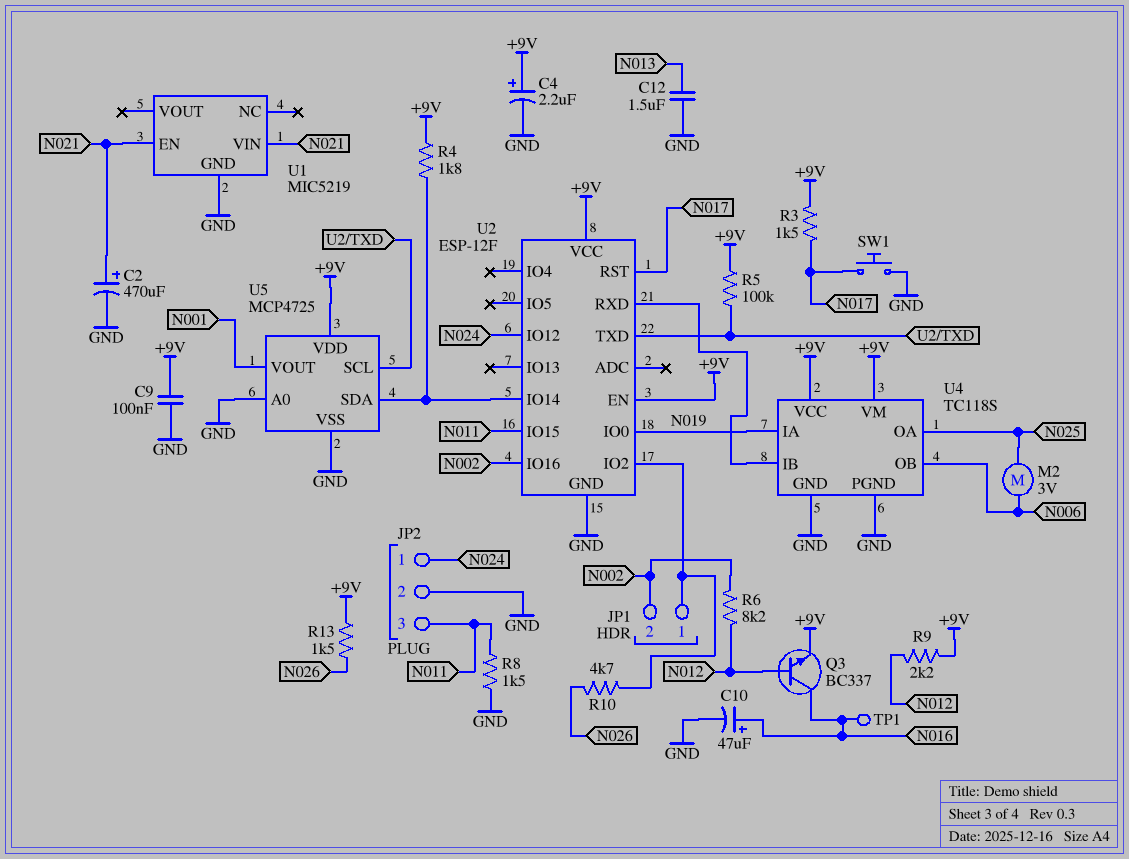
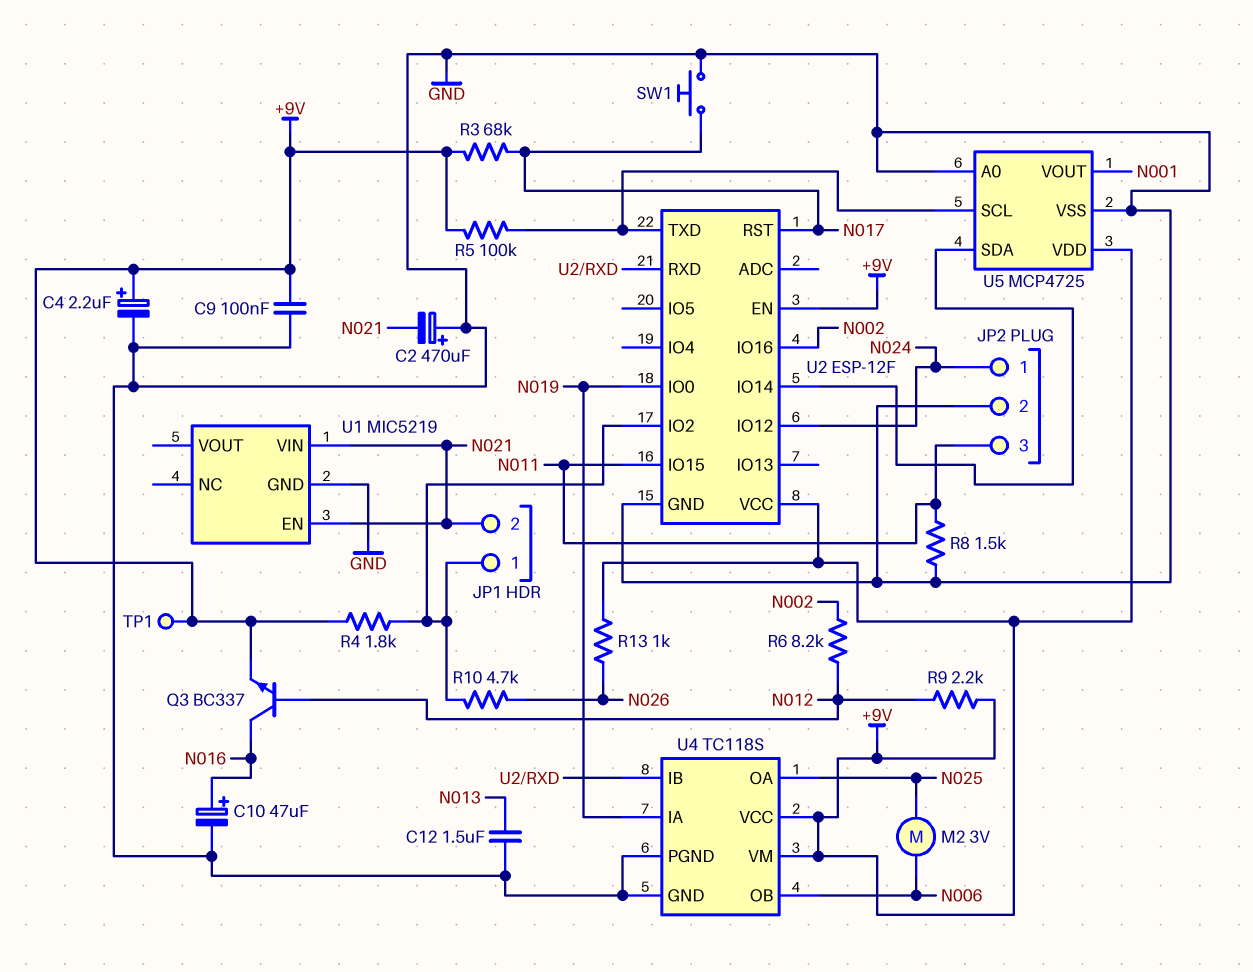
C2: 470uF (plus N021, minus GND) -> 470uF (plus GND, minus N021)
JP1 pin 2: N002 -> N021
R3: 1.5k (+9V, N017) -> 68k (+9V, N017)
R4: 1.8k (+9V, U2/IO14) -> 1.8k (+9V, JP1/1)
R13: 1.5k (+9V, N026) -> 1k (+9V, N026)
TP1: test point (N016) -> test point (+9V)

